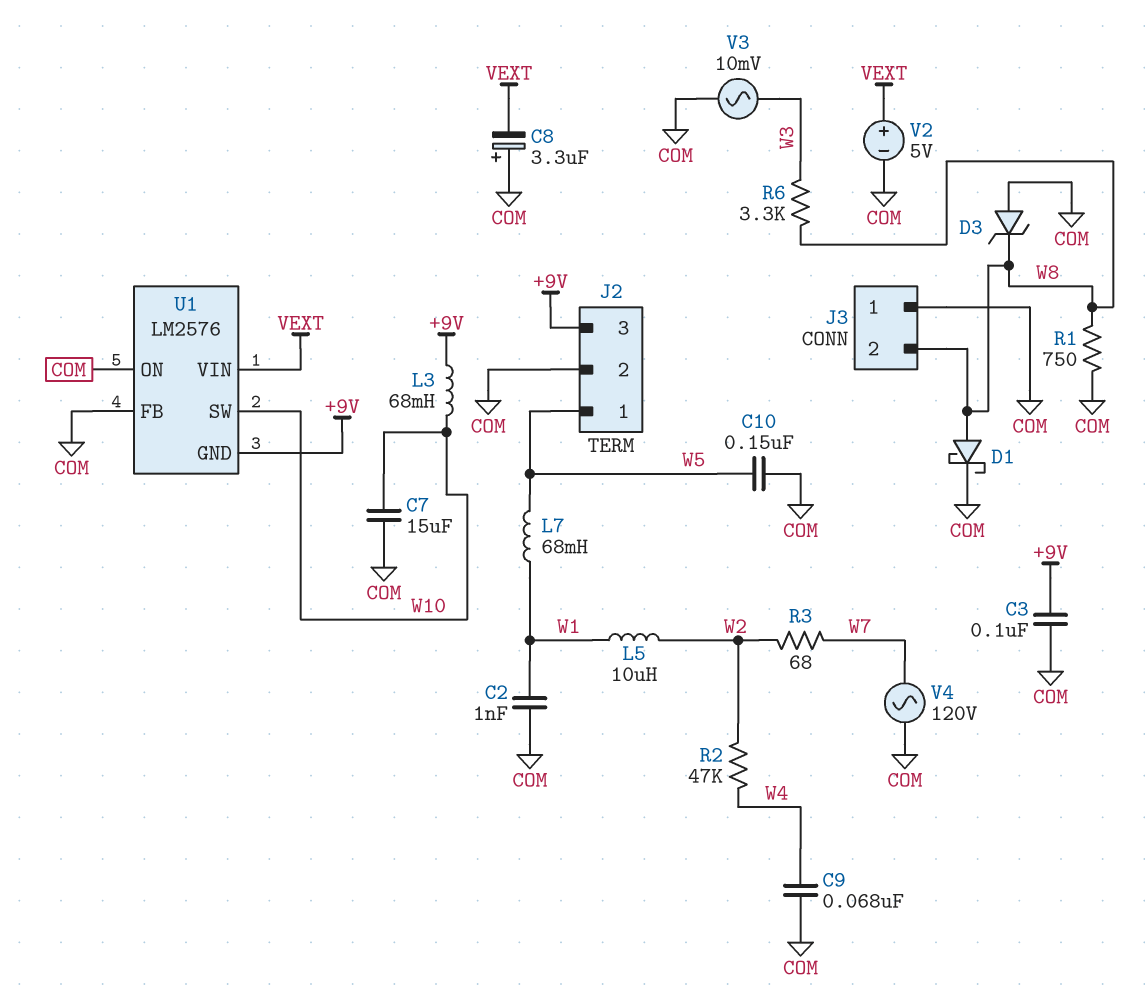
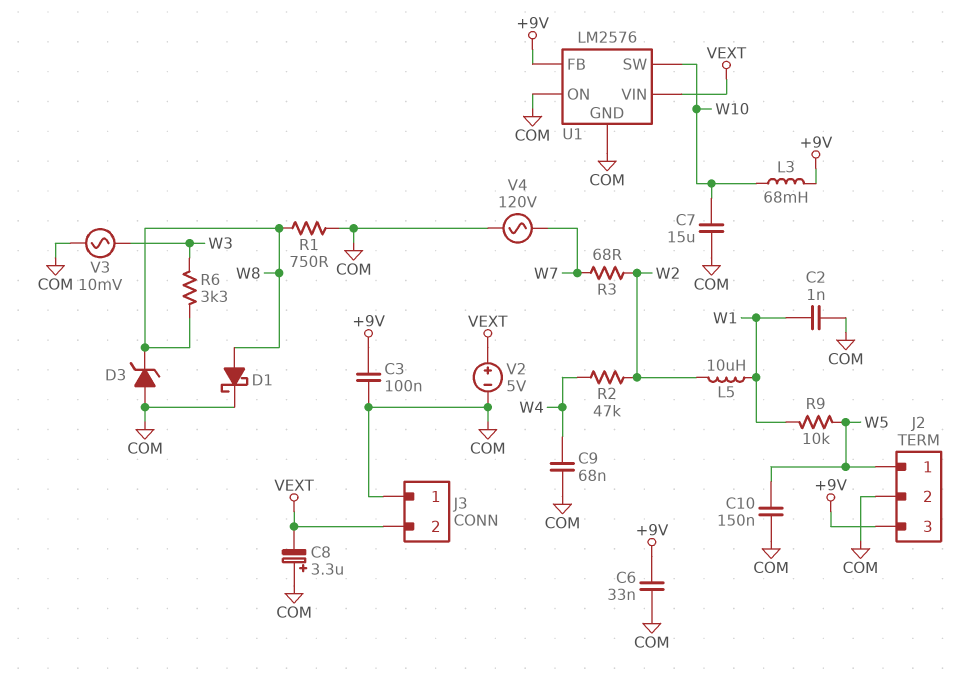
C6: none -> 33nF (+9V, COM)
J3 pin 2: W8 -> VEXT
L7: 68mH (W1, W5) -> none
R9: none -> 10k (W1, W5)
U1 pin FB: COM -> +9V
U1 pin GND: +9V -> COM

